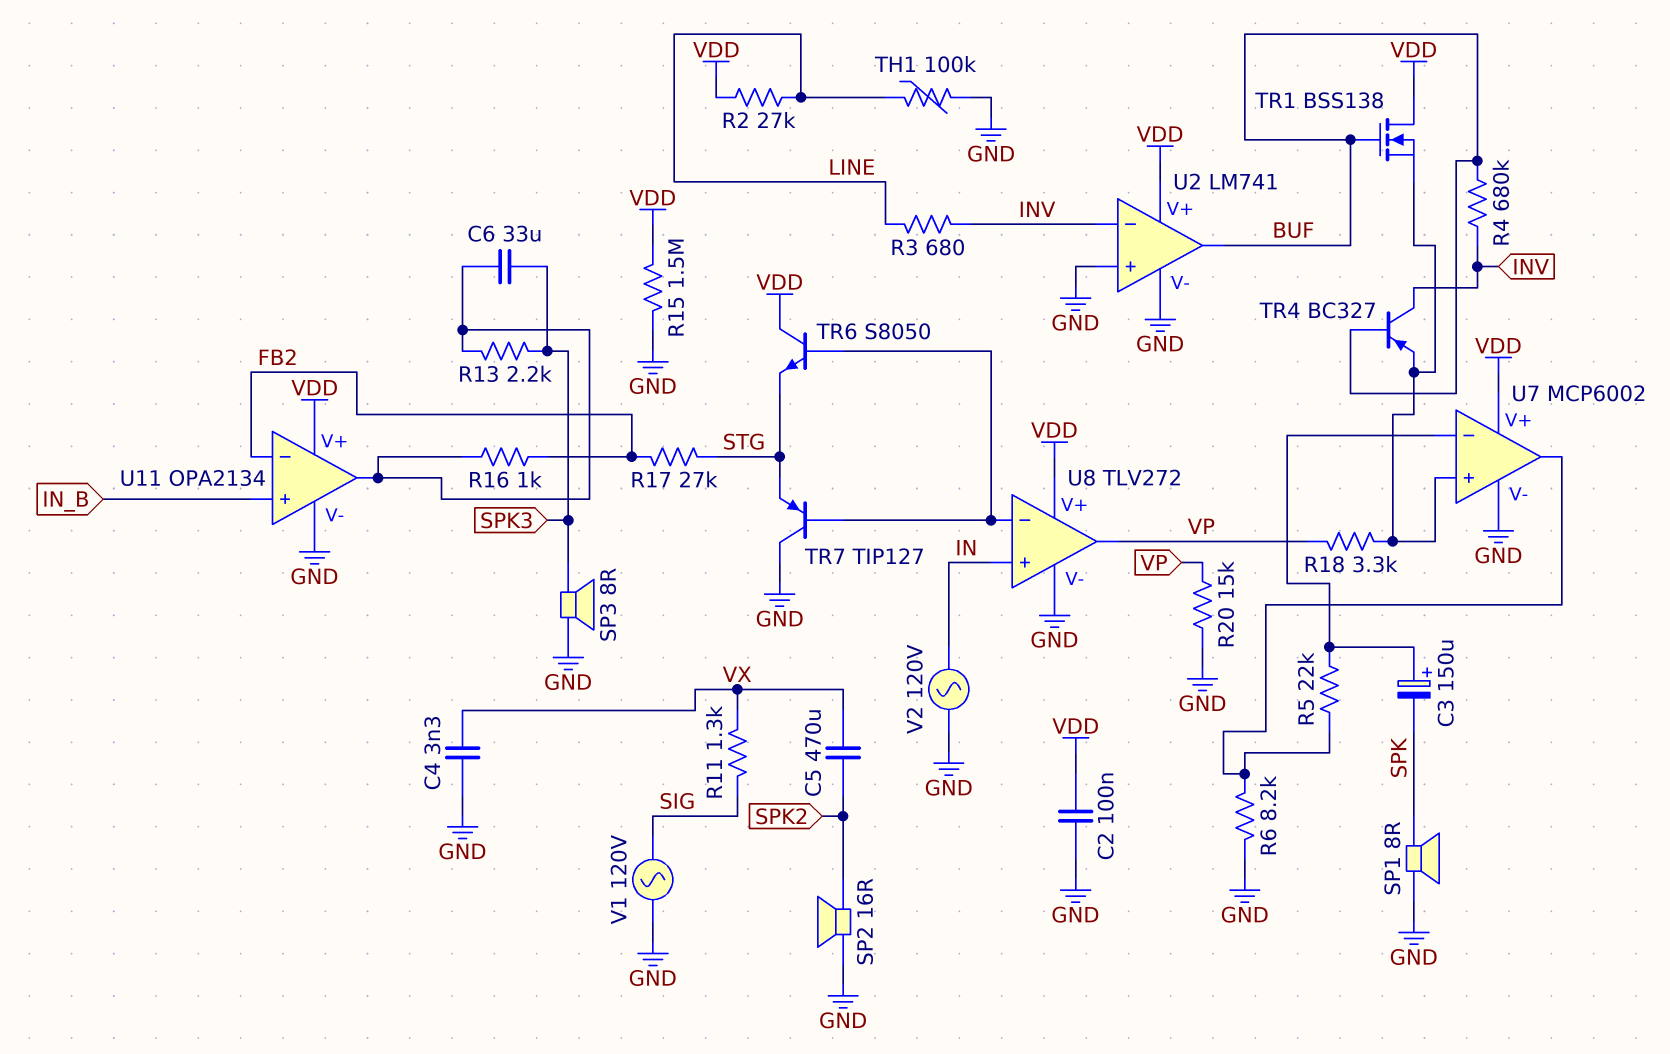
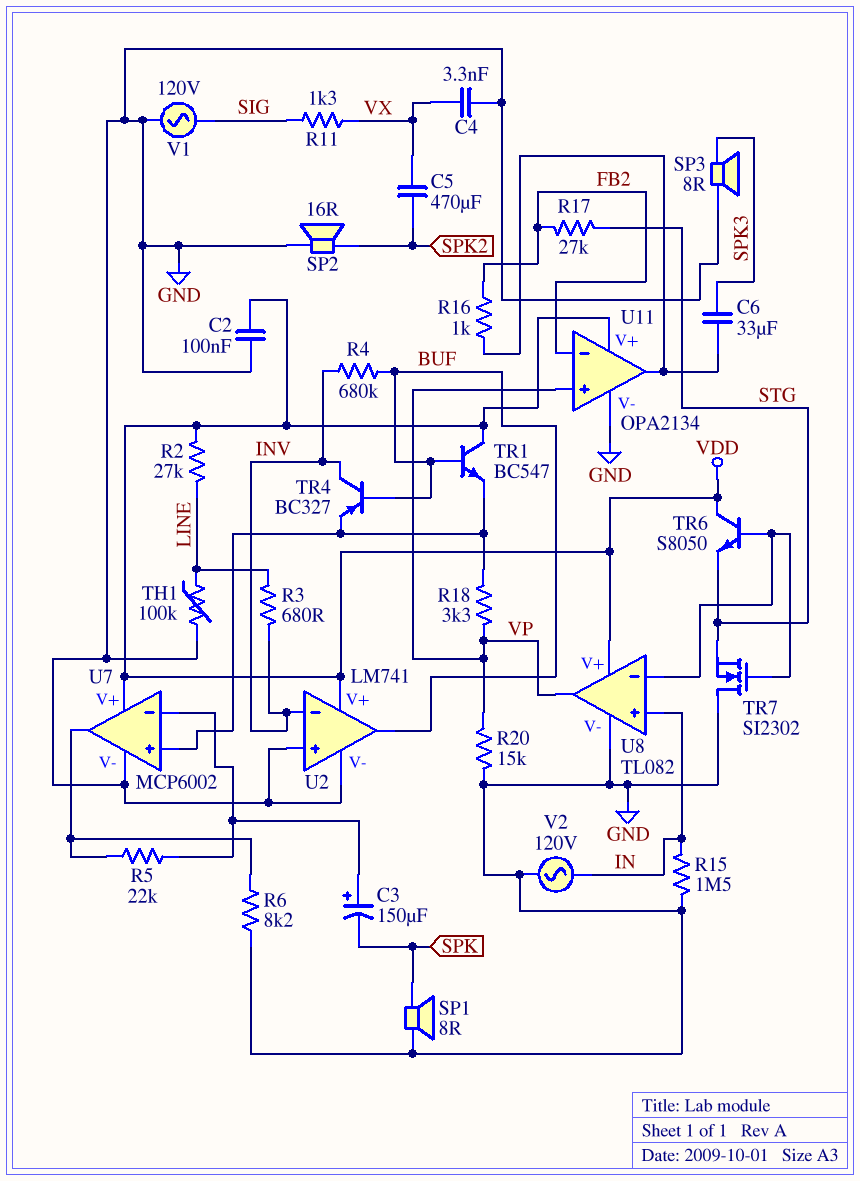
R13: 2.2k (SPK3, U11/out) -> none
R15: 1.5M (GND, VDD) -> 1.5M (GND, IN)
TR1: NMOS BSS138 (G BUF, D VDD, S U7/in+) -> NPN BC547 (B BUF, C VDD, E U7/in+)
TR7: PNP TIP127 (B U8/in-, C GND, E STG) -> NMOS SI2302 (G U8/in-, D GND, S STG)
U8: TLV272 -> TL082
U11 pin in+: IN_B -> VP

